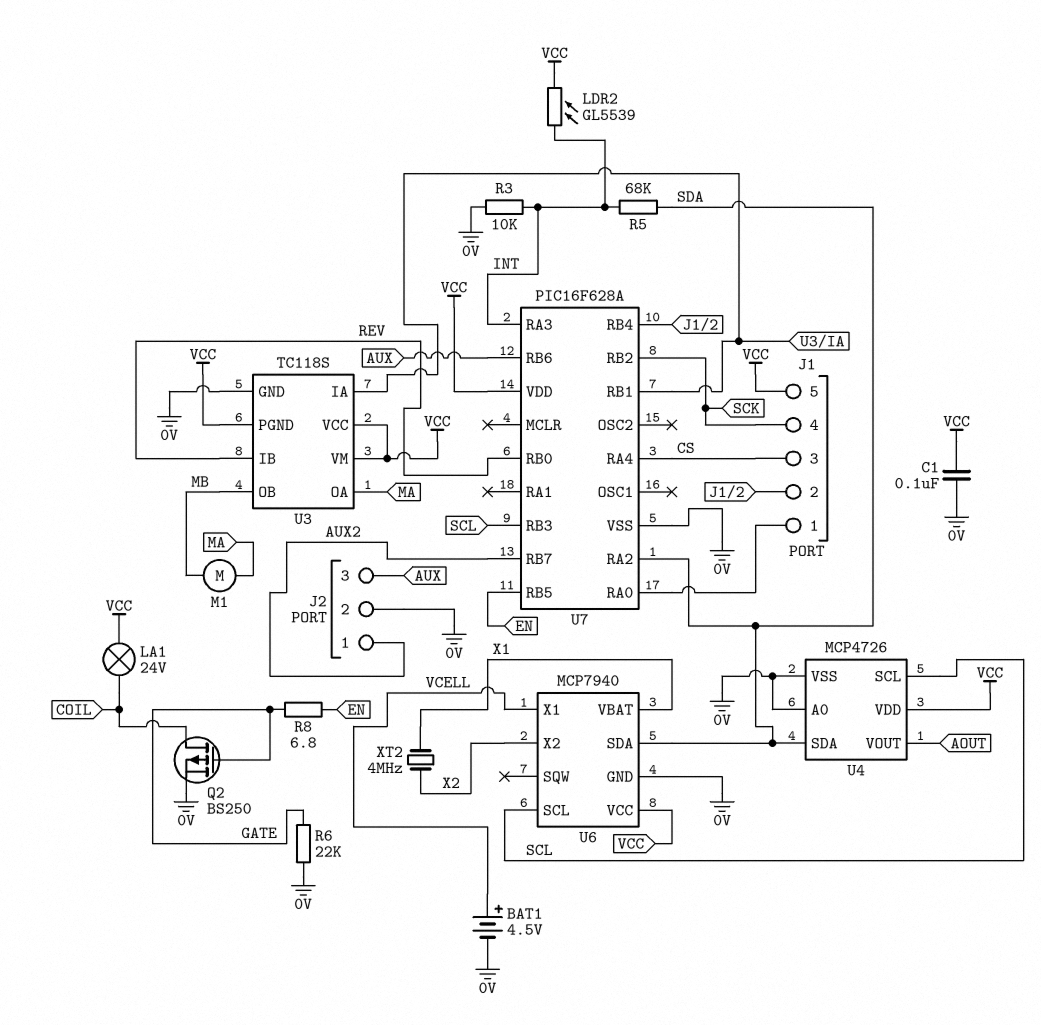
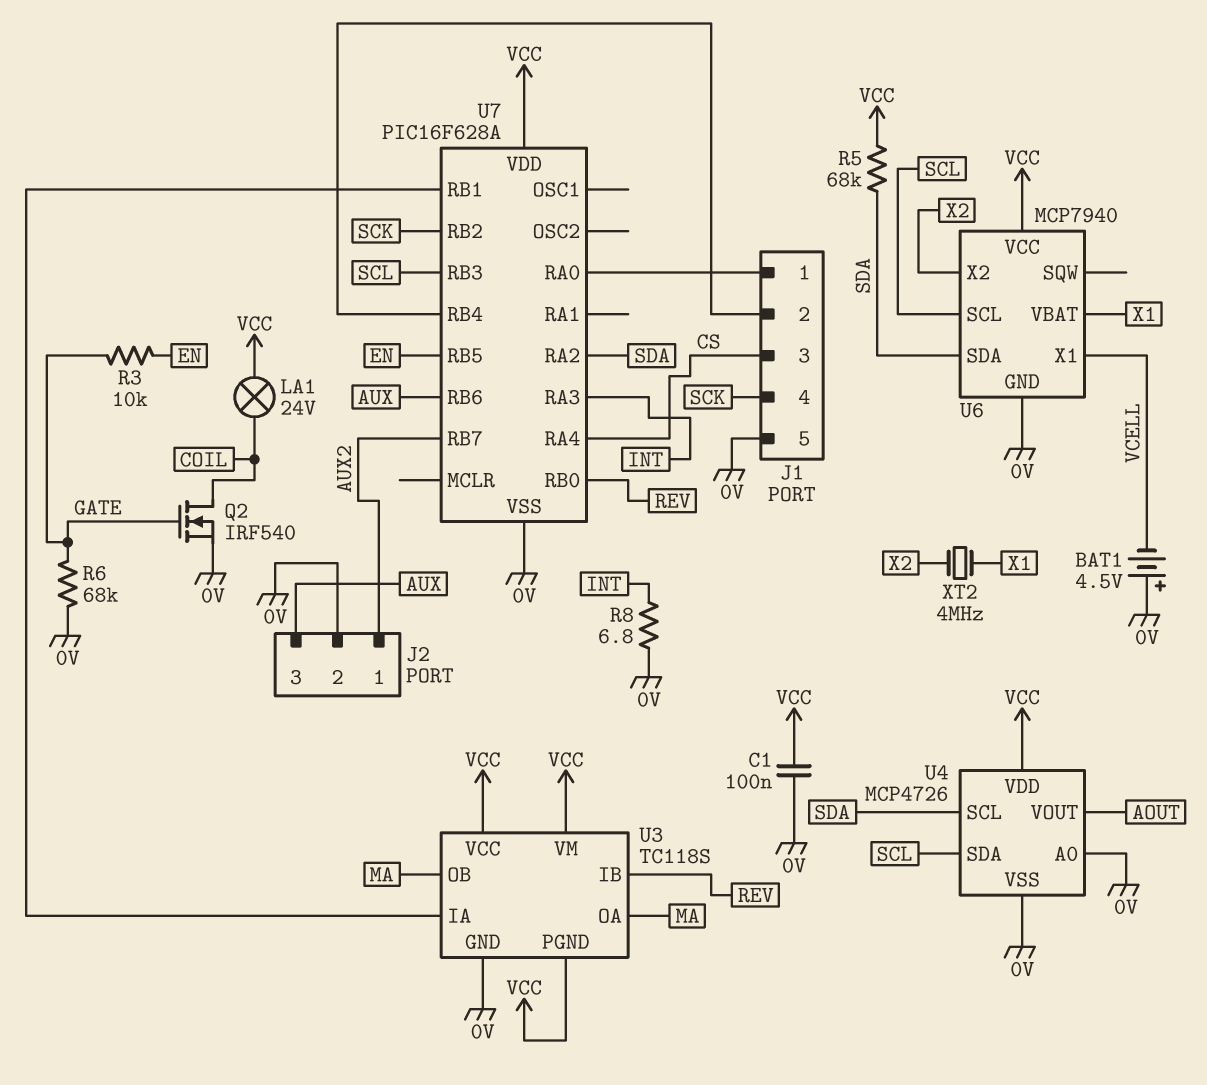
BAT1: 4.5V (plus VCELL, minus 0V) -> 4.5V (plus 0V, minus VCELL)
J1 pin 5: VCC -> 0V
LDR2: GL5539 (INT, VCC) -> none
M1: motor (MA, MB) -> none
Q2: PMOS BS250 (G GATE, D COIL, S 0V) -> NMOS IRF540 (G GATE, D COIL, S 0V)
R3: 10k (0V, INT) -> 10k (EN, GATE)
R5: 68k (INT, SDA) -> 68k (SDA, VCC)
R6: 22k (0V, GATE) -> 68k (0V, GATE)
R8: 6.8 (EN, GATE) -> 6.8 (0V, INT)
U3 pin OB: MB -> MA
U4 pin SCL: SCL -> SDA
U4 pin SDA: SDA -> SCL

